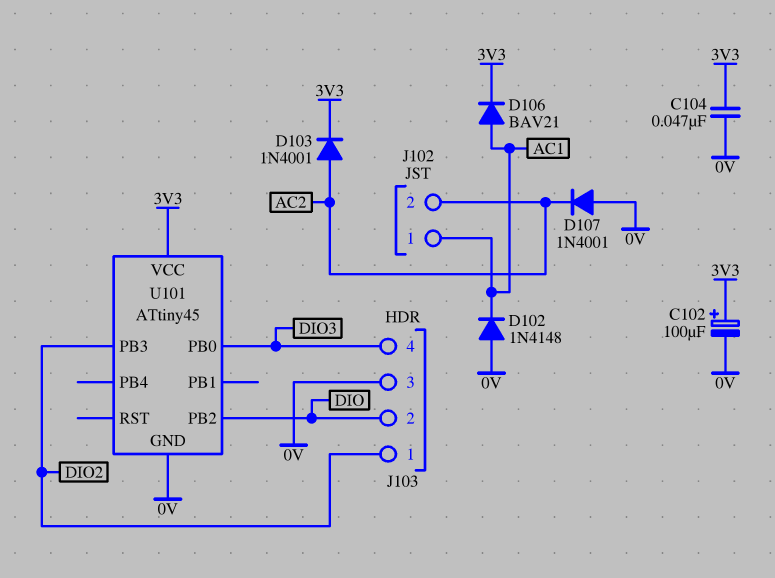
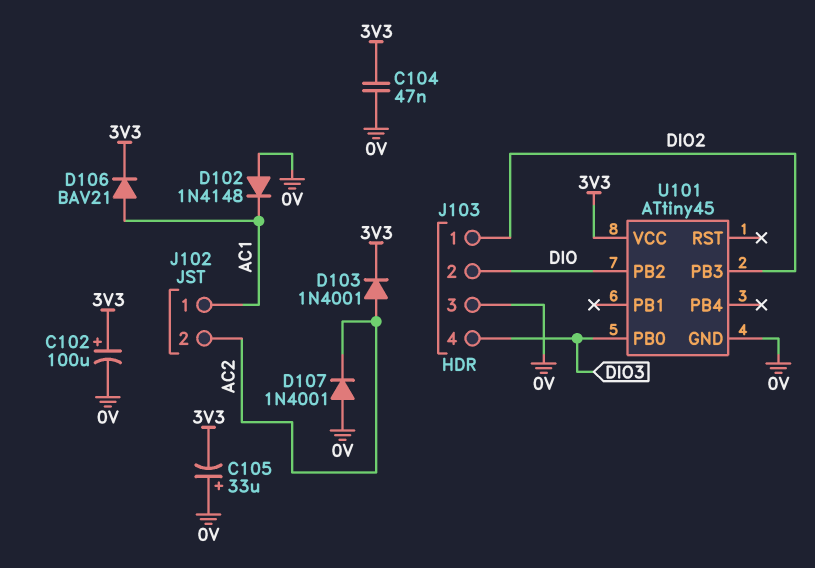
C105: none -> 33uF (plus 0V, minus 3V3)

